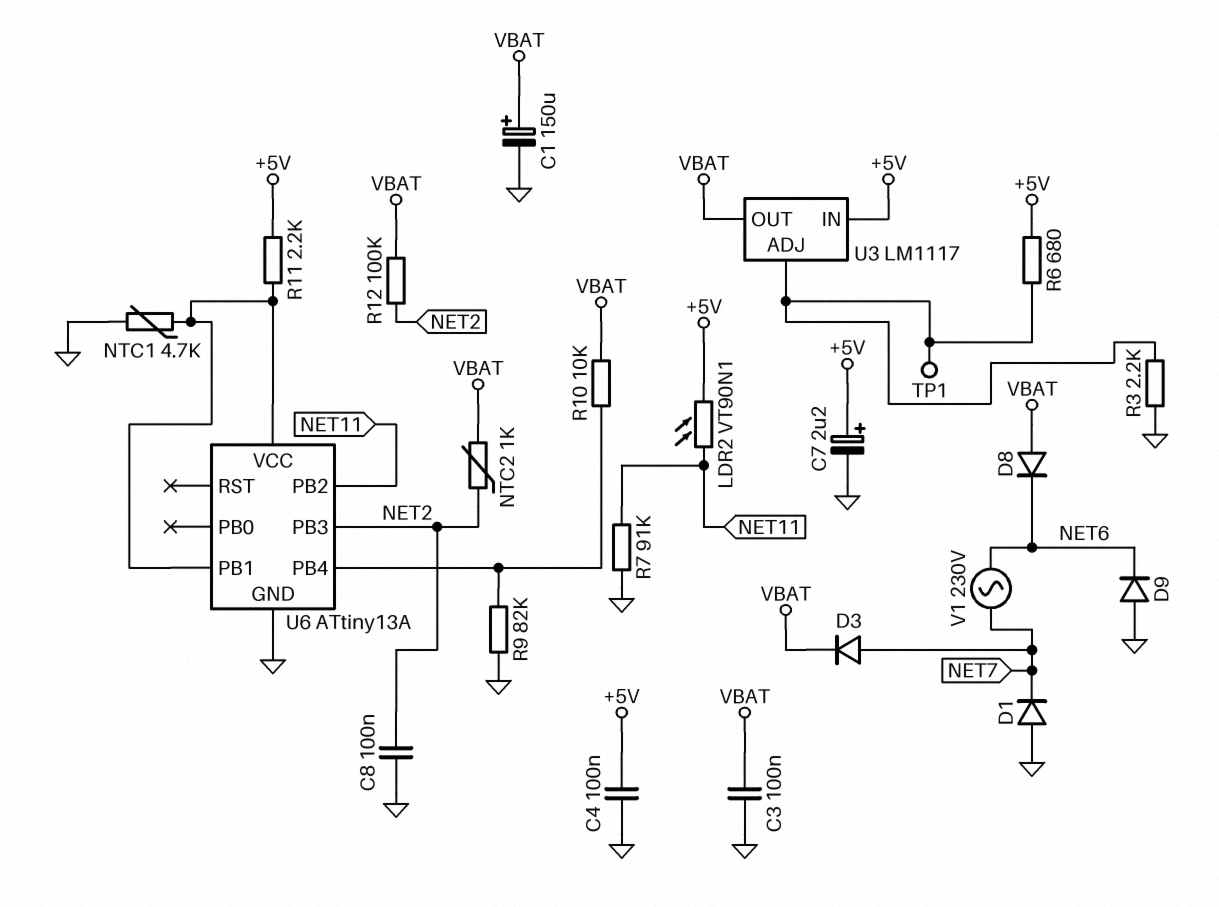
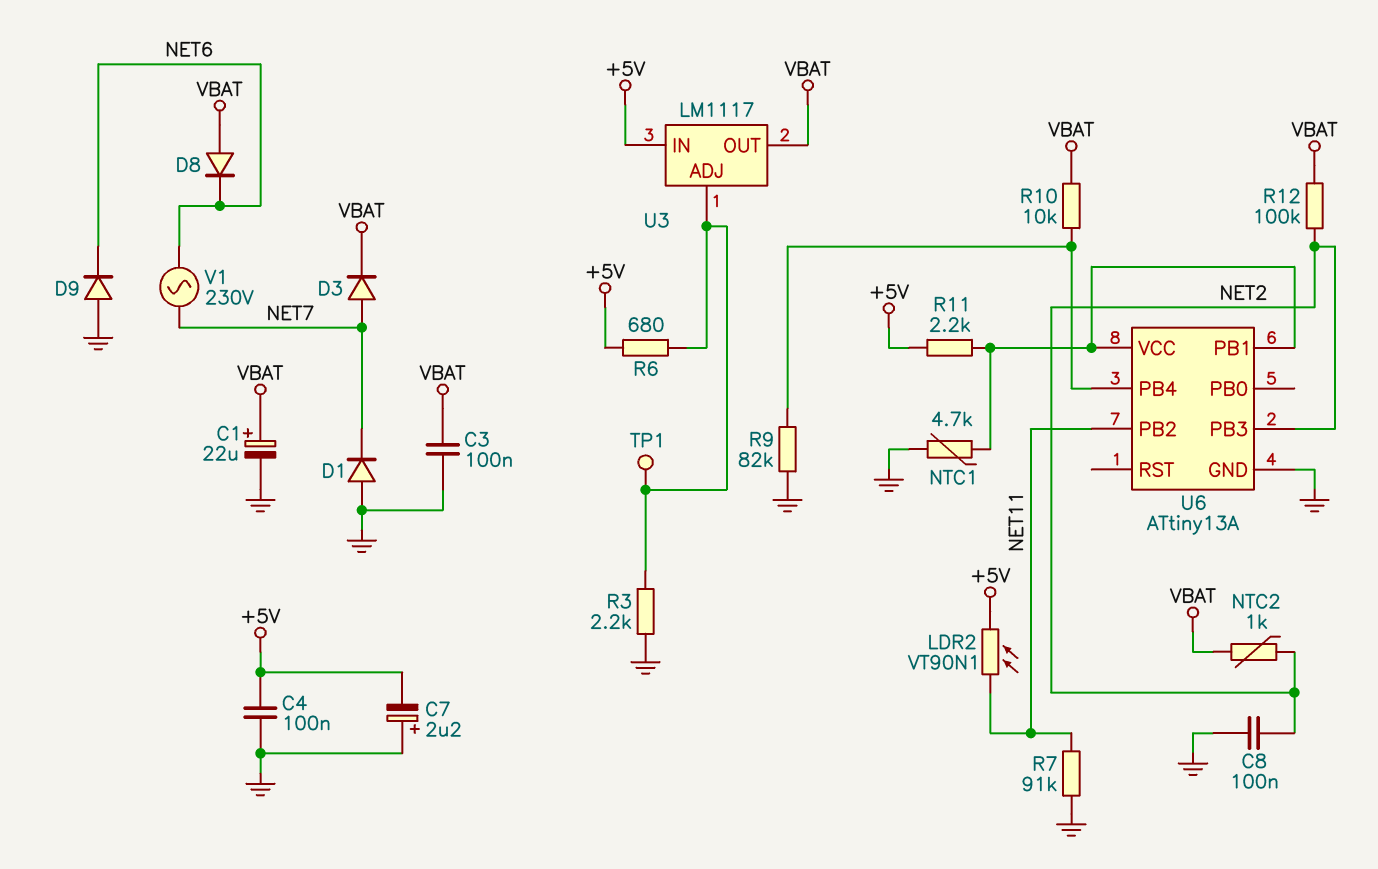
C1: 150uF (plus VBAT, minus GND) -> 22uF (plus VBAT, minus GND)
C7: 2.2uF (plus +5V, minus GND) -> 2.2uF (plus GND, minus +5V)

